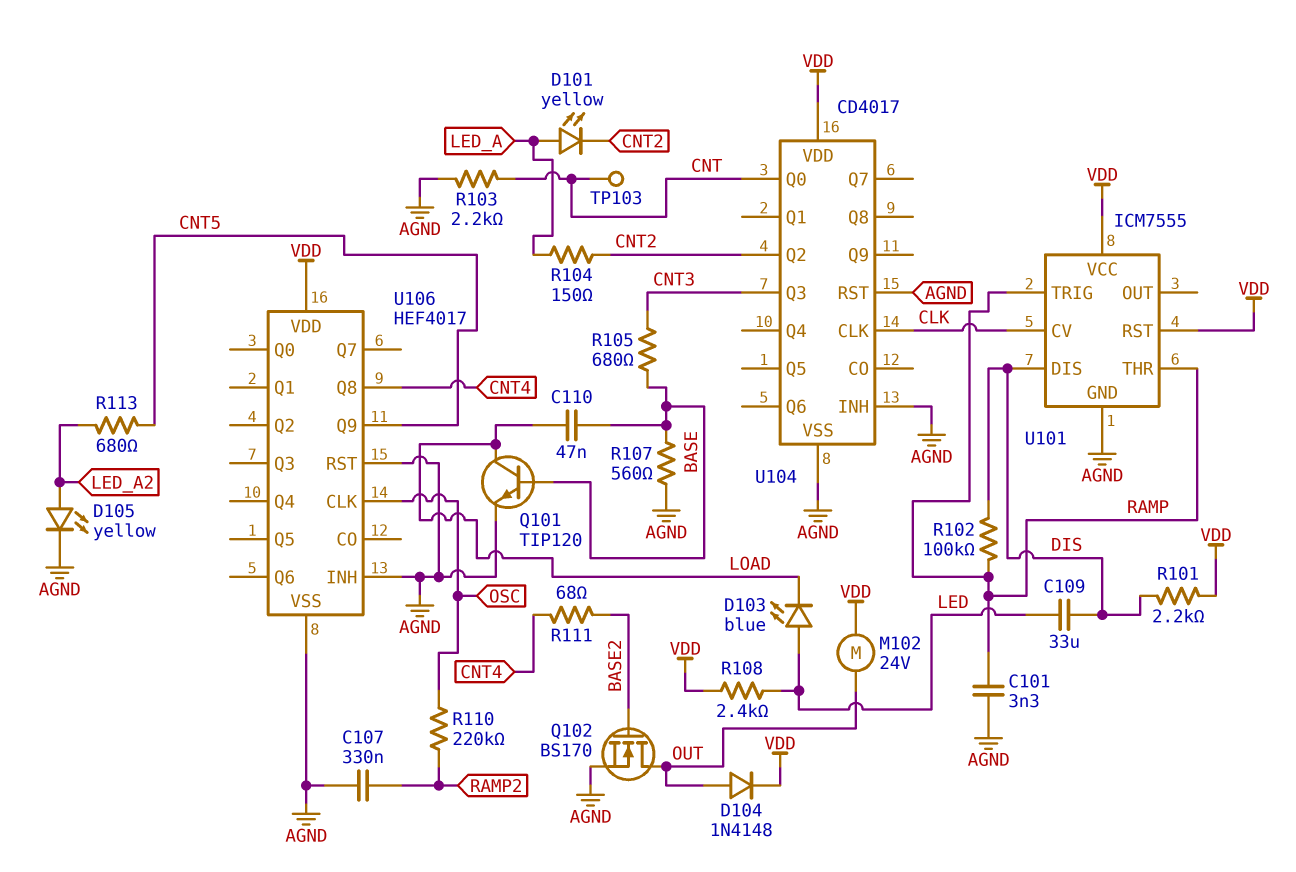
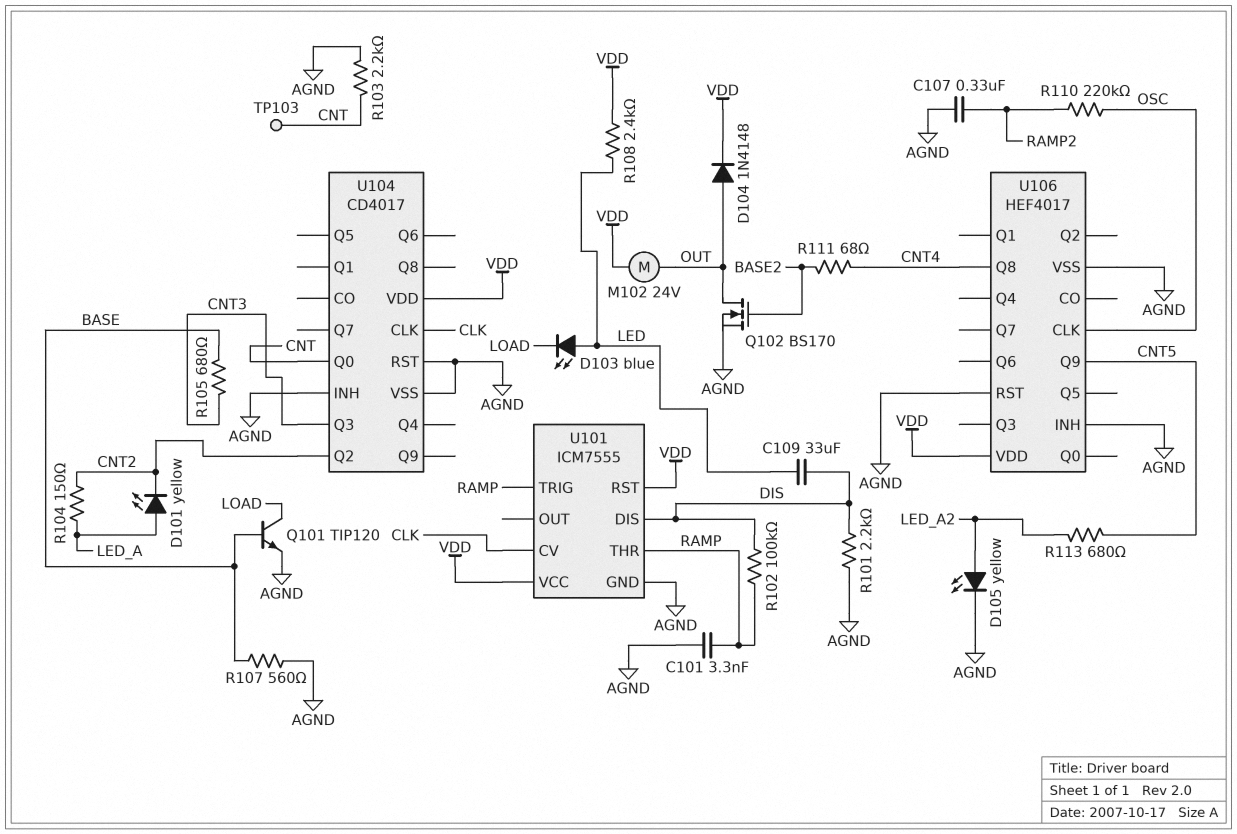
C110: 47nF (BASE, LOAD) -> none
R101: 2.2k (DIS, VDD) -> 2.2k (AGND, DIS)

